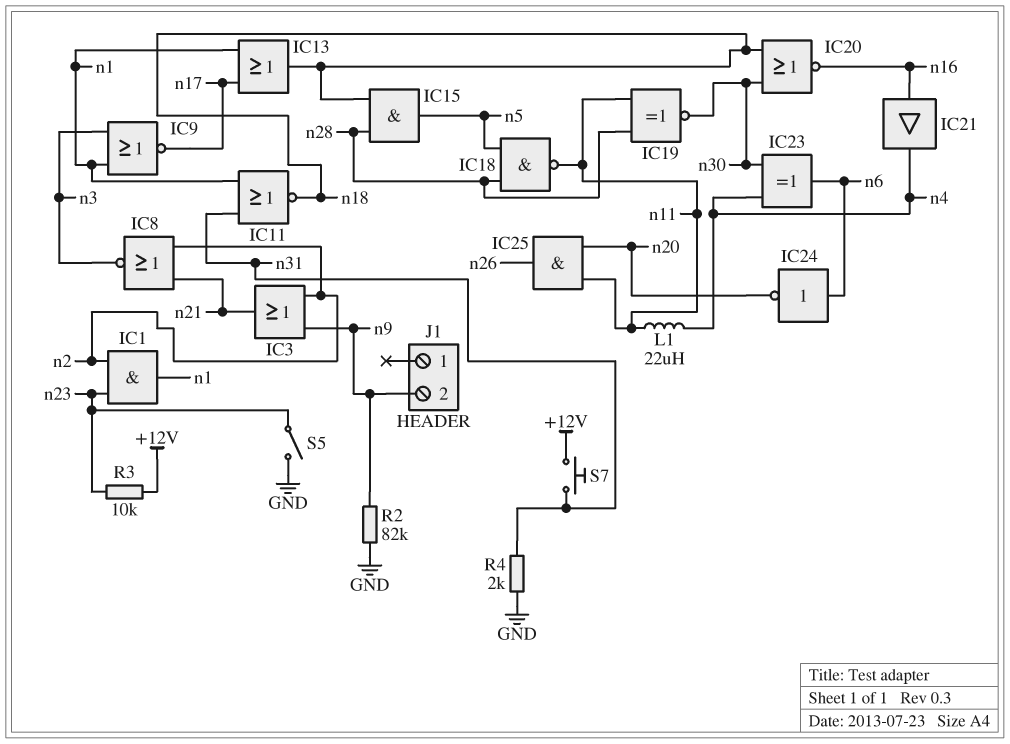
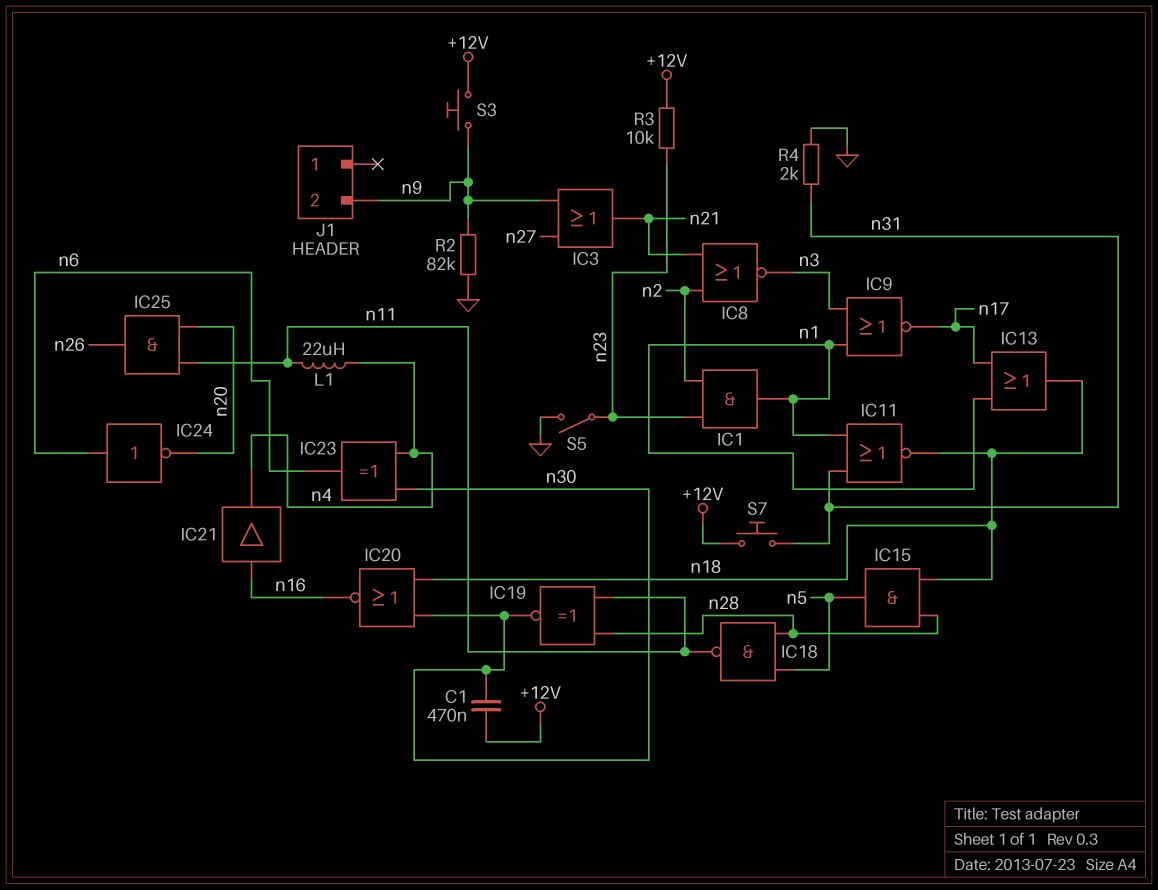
C1: none -> 470nF (+12V, n30)
IC3: OR (in n2, in n9, out n21) -> OR (in n9, in n27, out n21)
S3: none -> button (+12V, n9)

